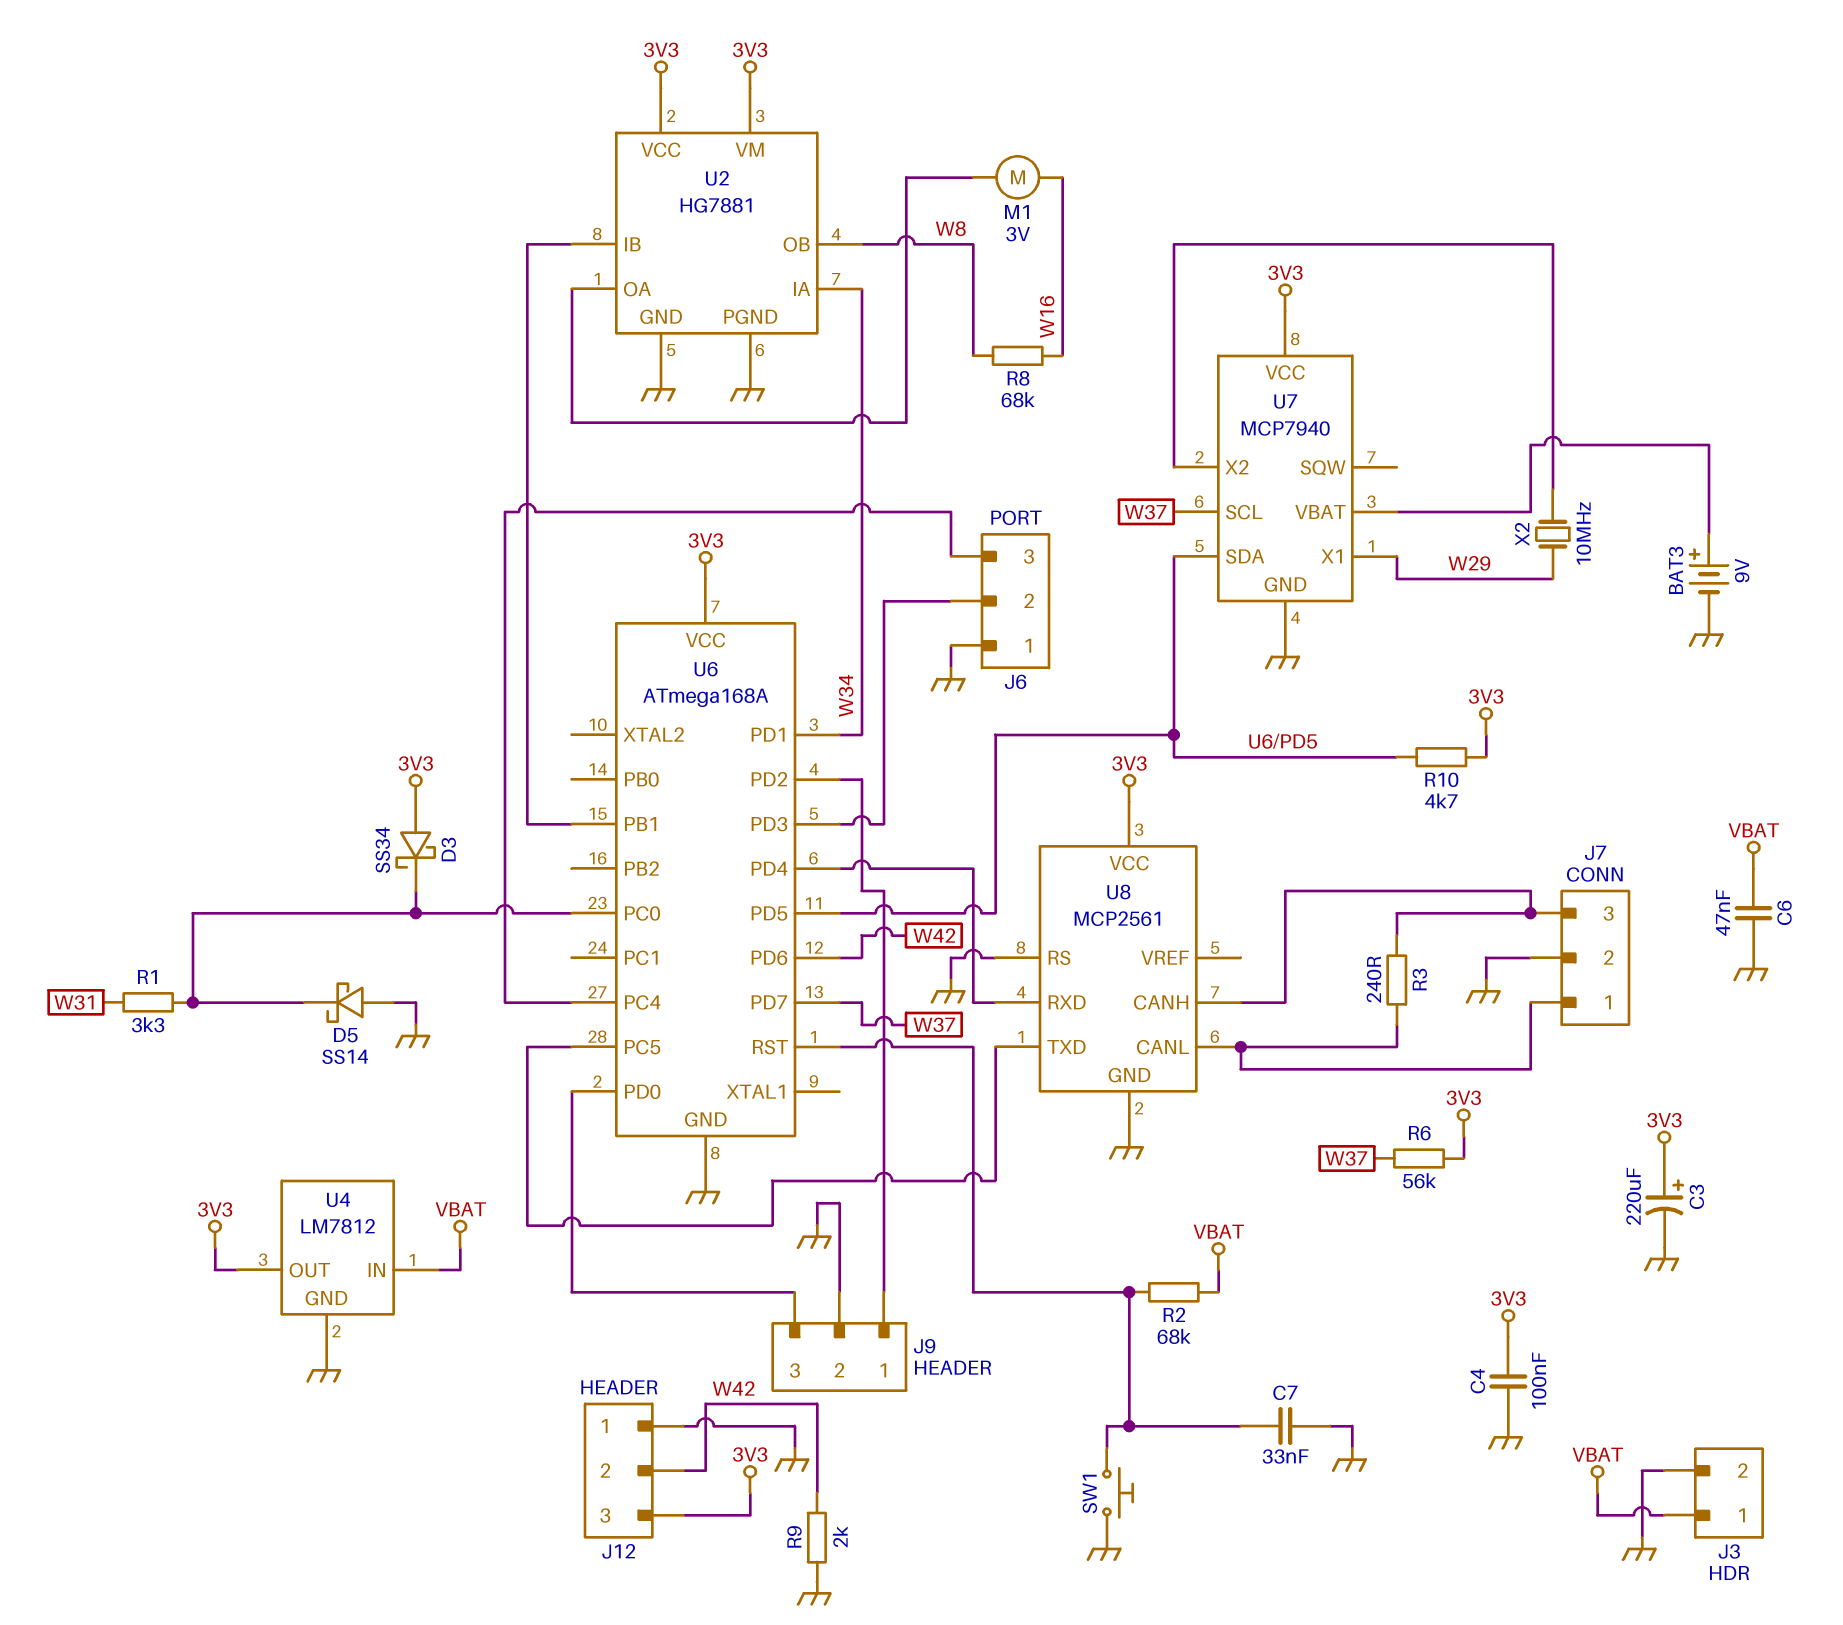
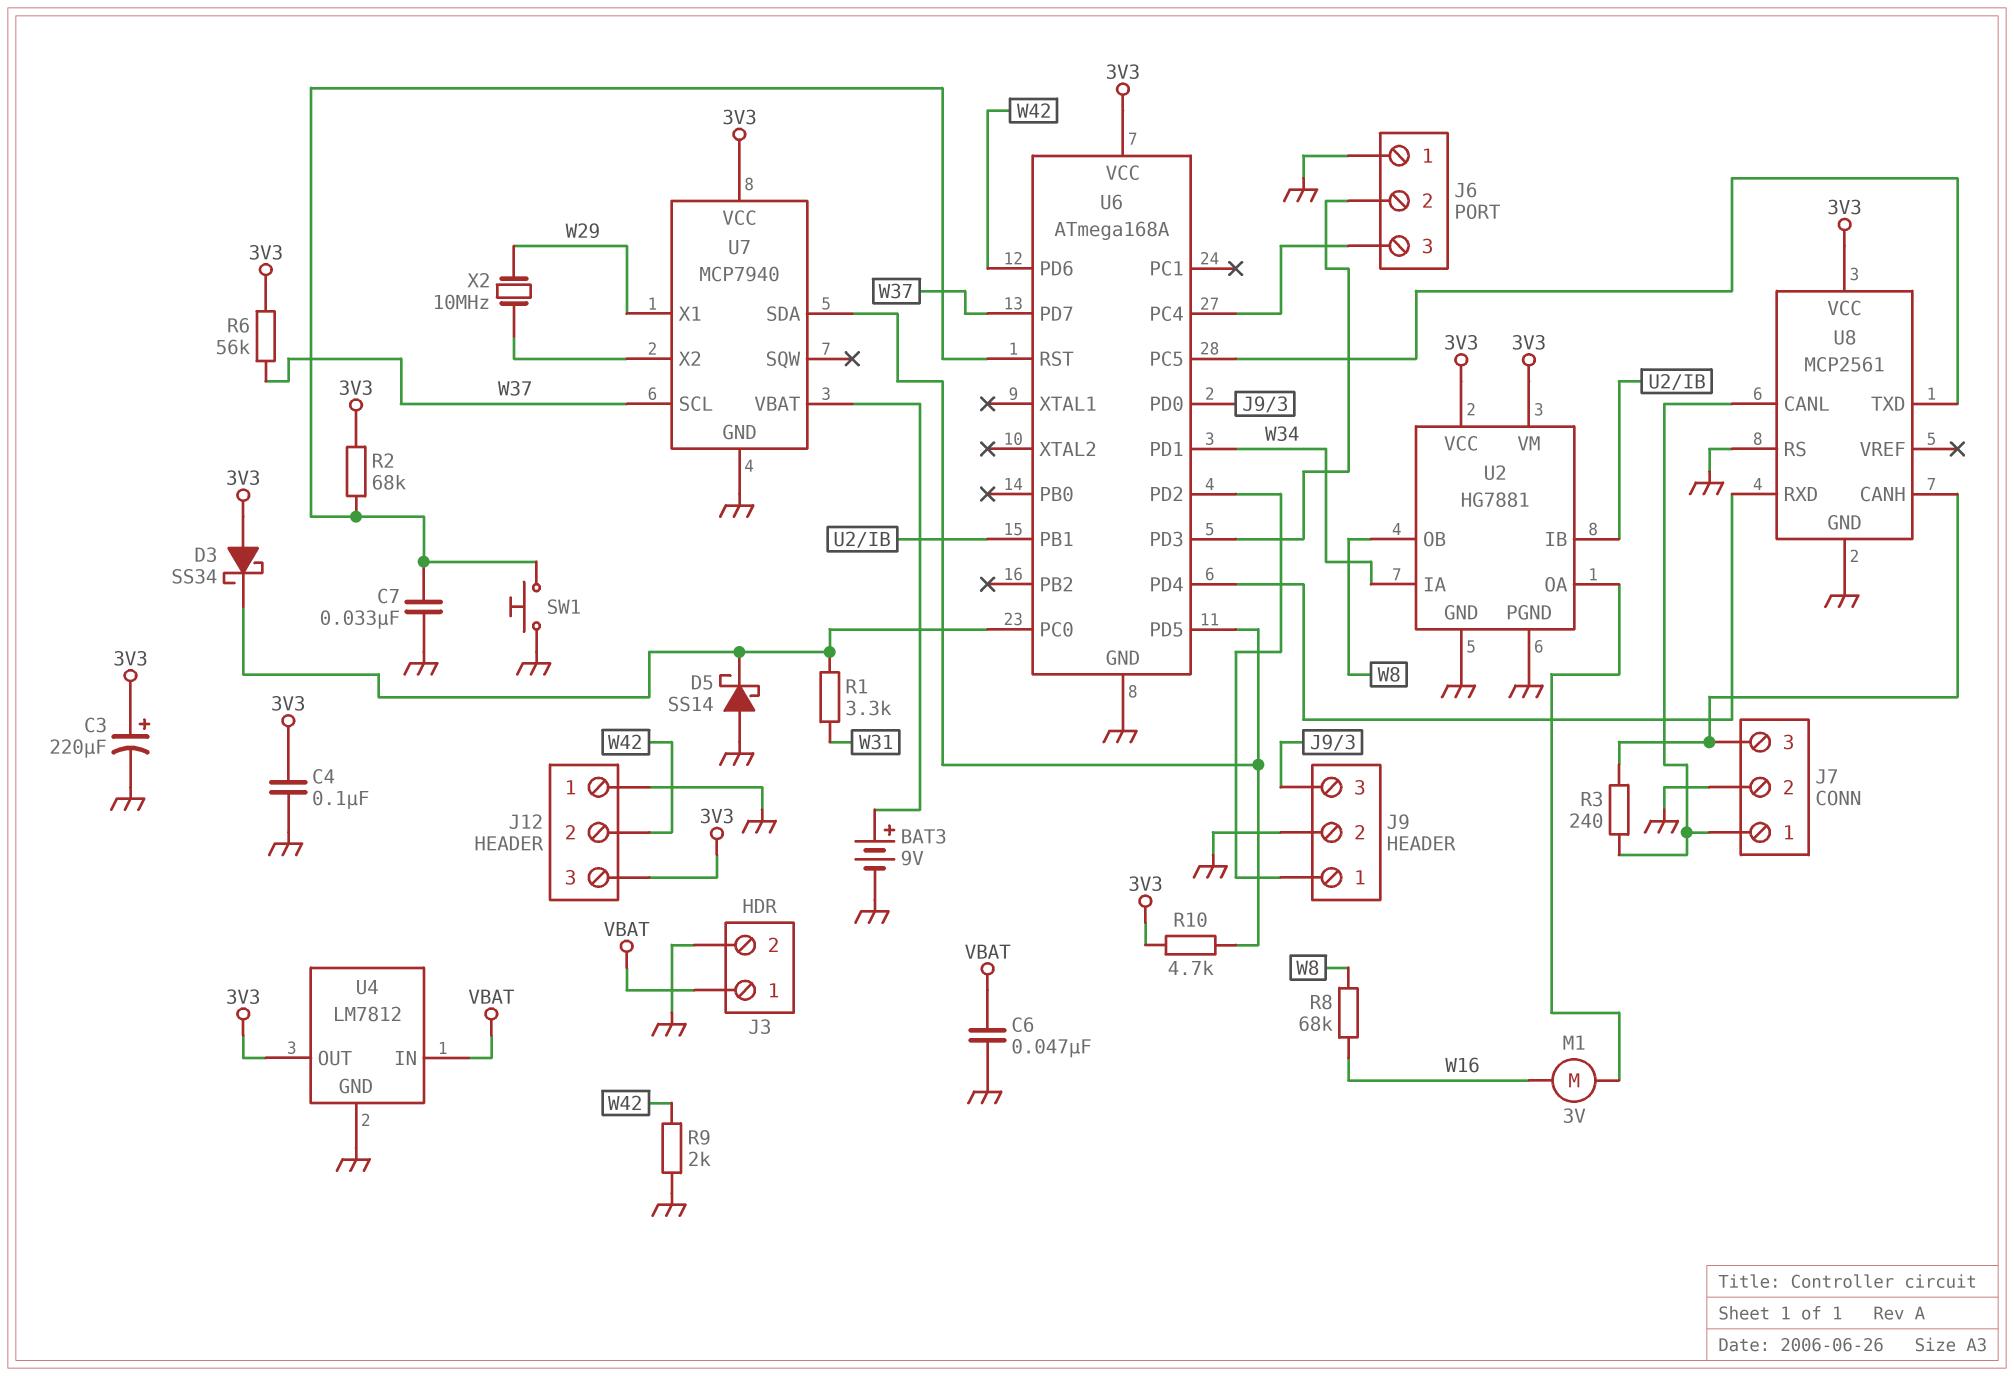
R2: 68k (U6/RST, VBAT) -> 68k (3V3, U6/RST)

